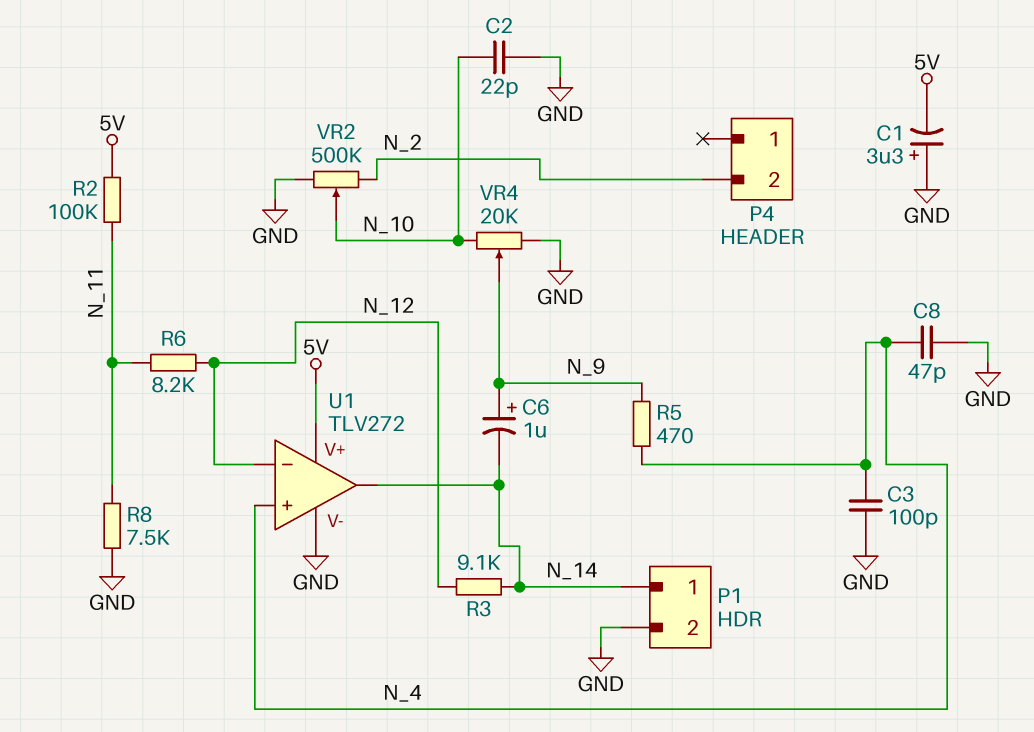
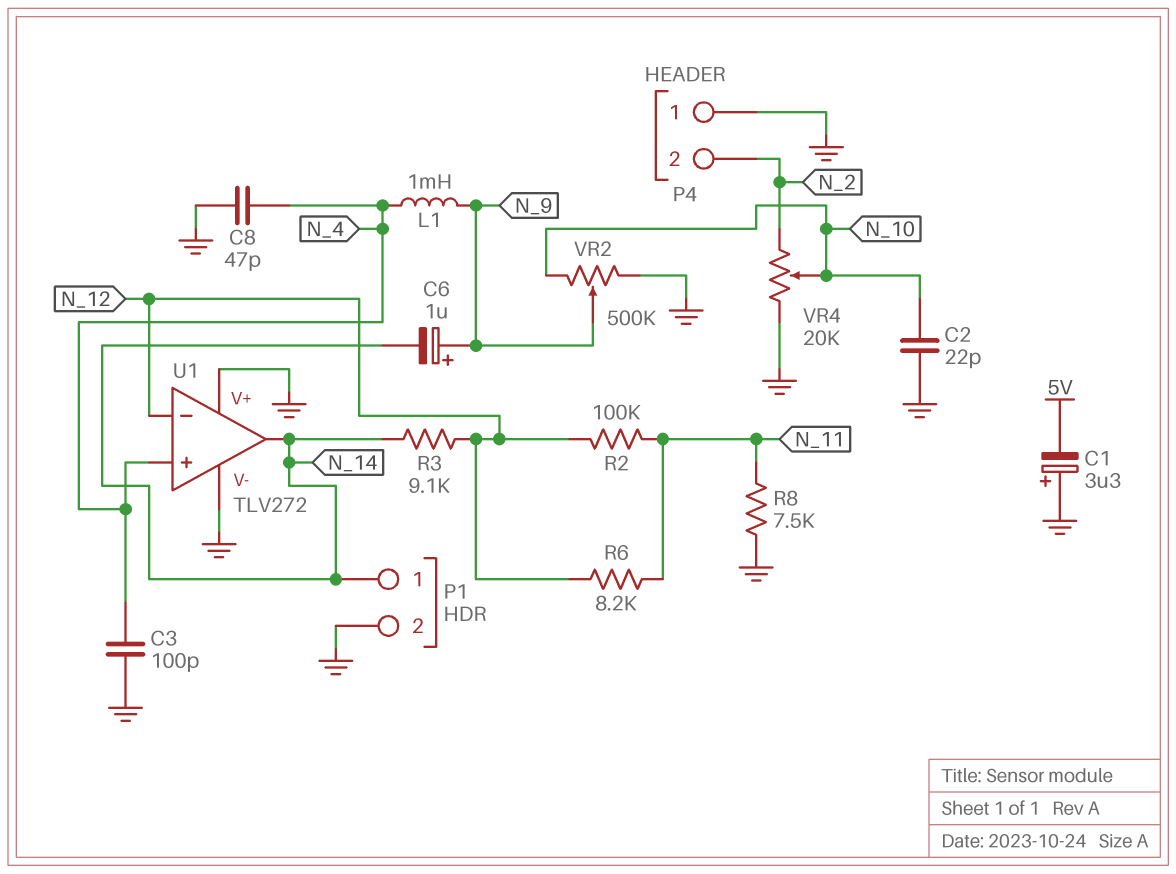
L1: none -> 1mH (N_4, N_9)
P4 pin 1: none -> GND
R2: 100k (5V, N_11) -> 100k (N_11, N_12)
R5: 470 (N_4, N_9) -> none
U1 pin V+: 5V -> GND
VR2: 500k (GND, N_2, wiper N_10) -> 500k (GND, N_10, wiper N_9)
VR4: 20k (GND, N_10, wiper N_9) -> 20k (GND, N_2, wiper N_10)

